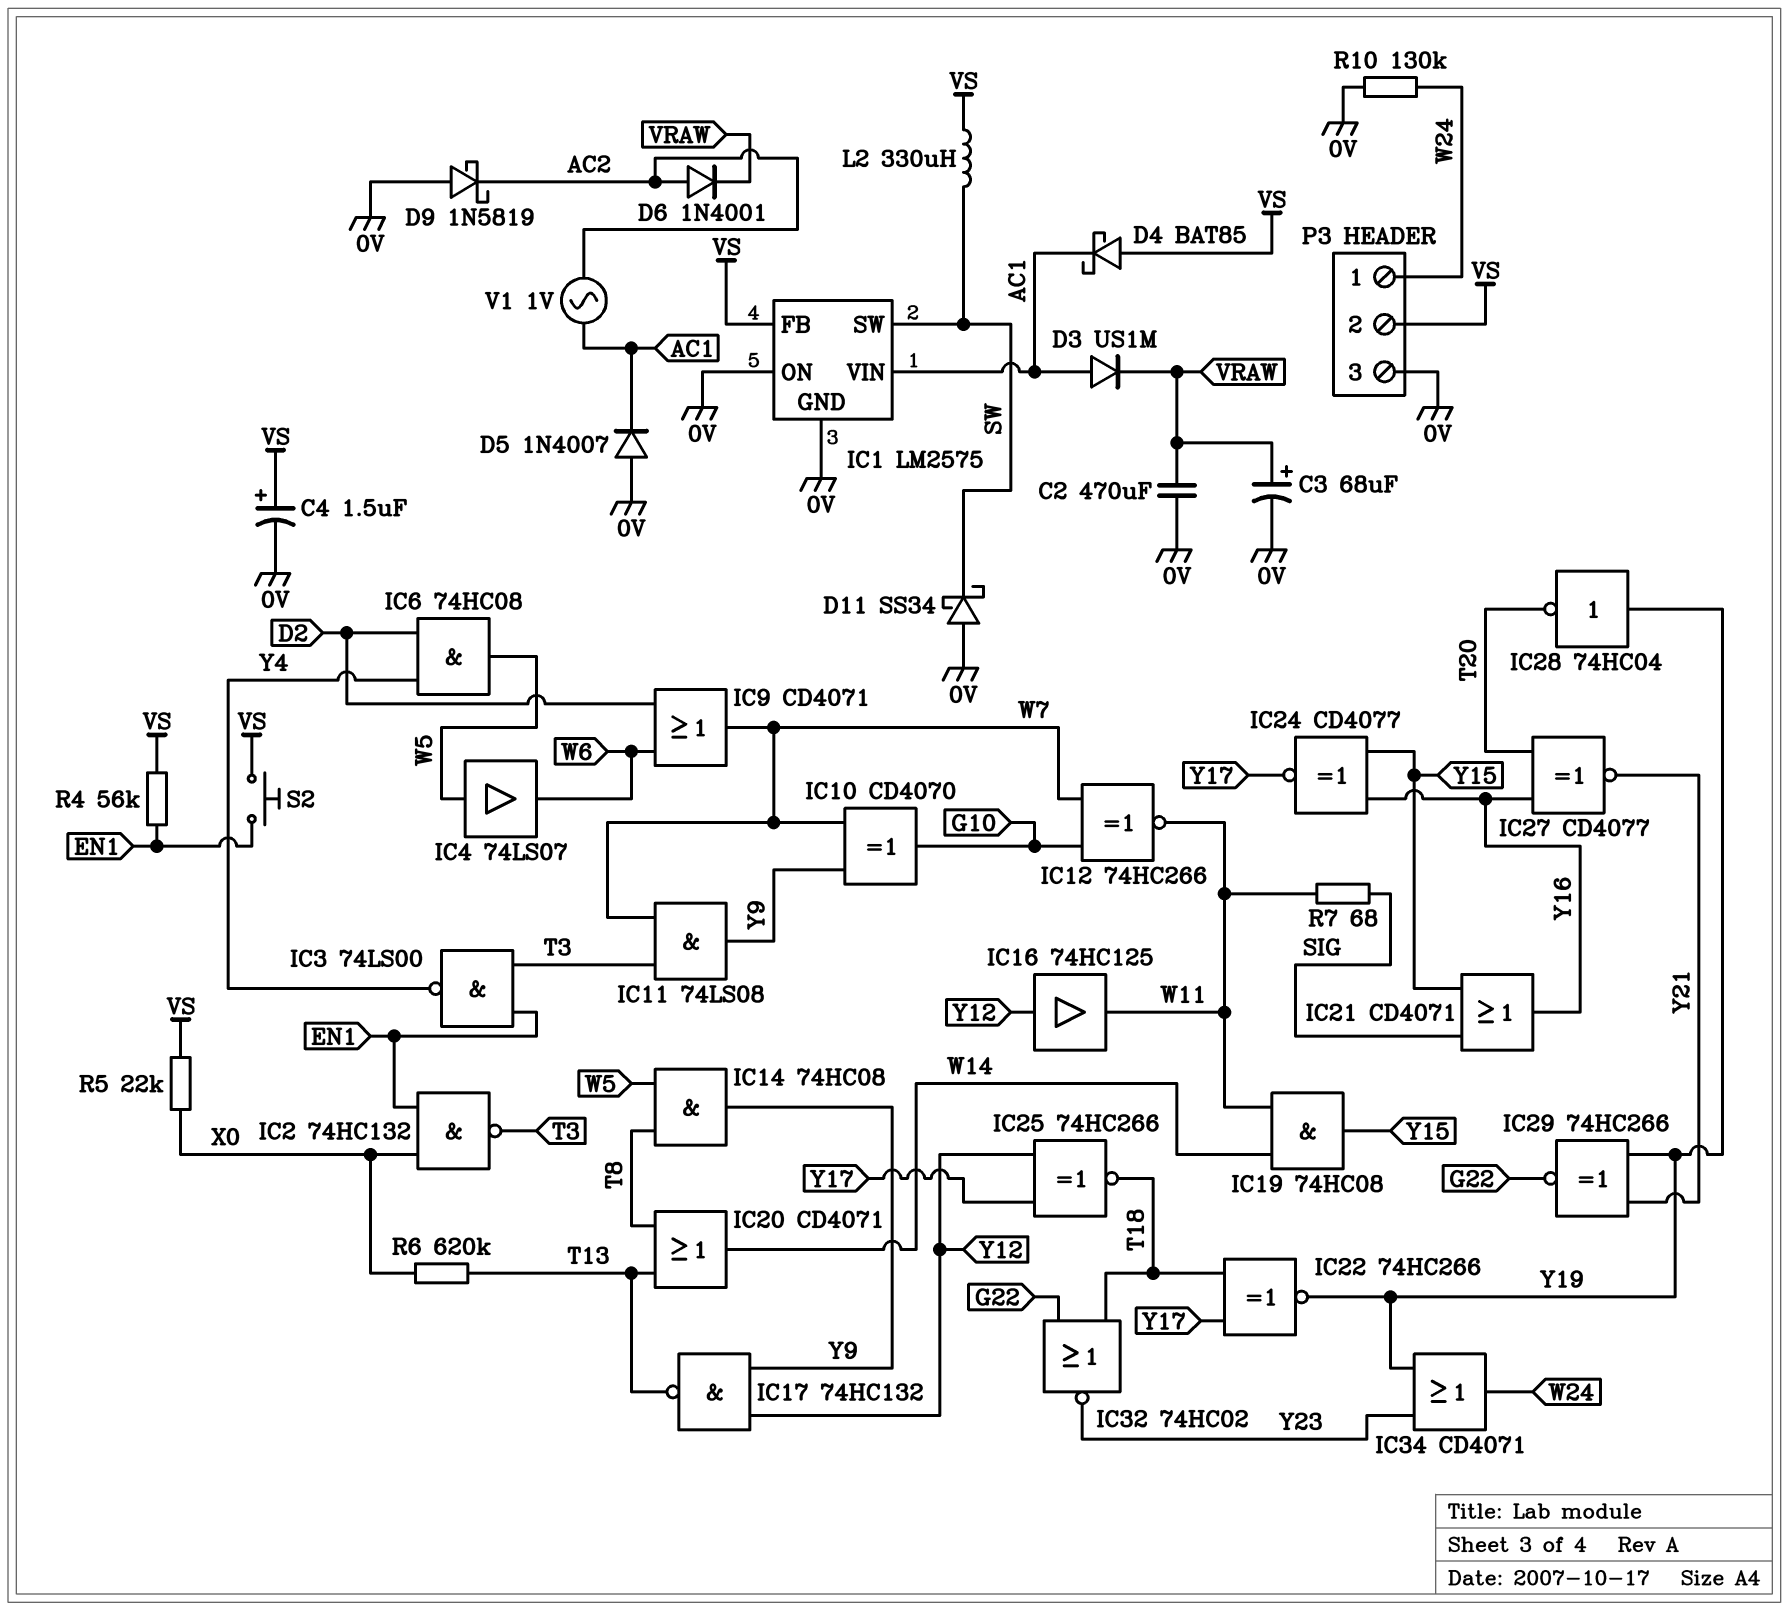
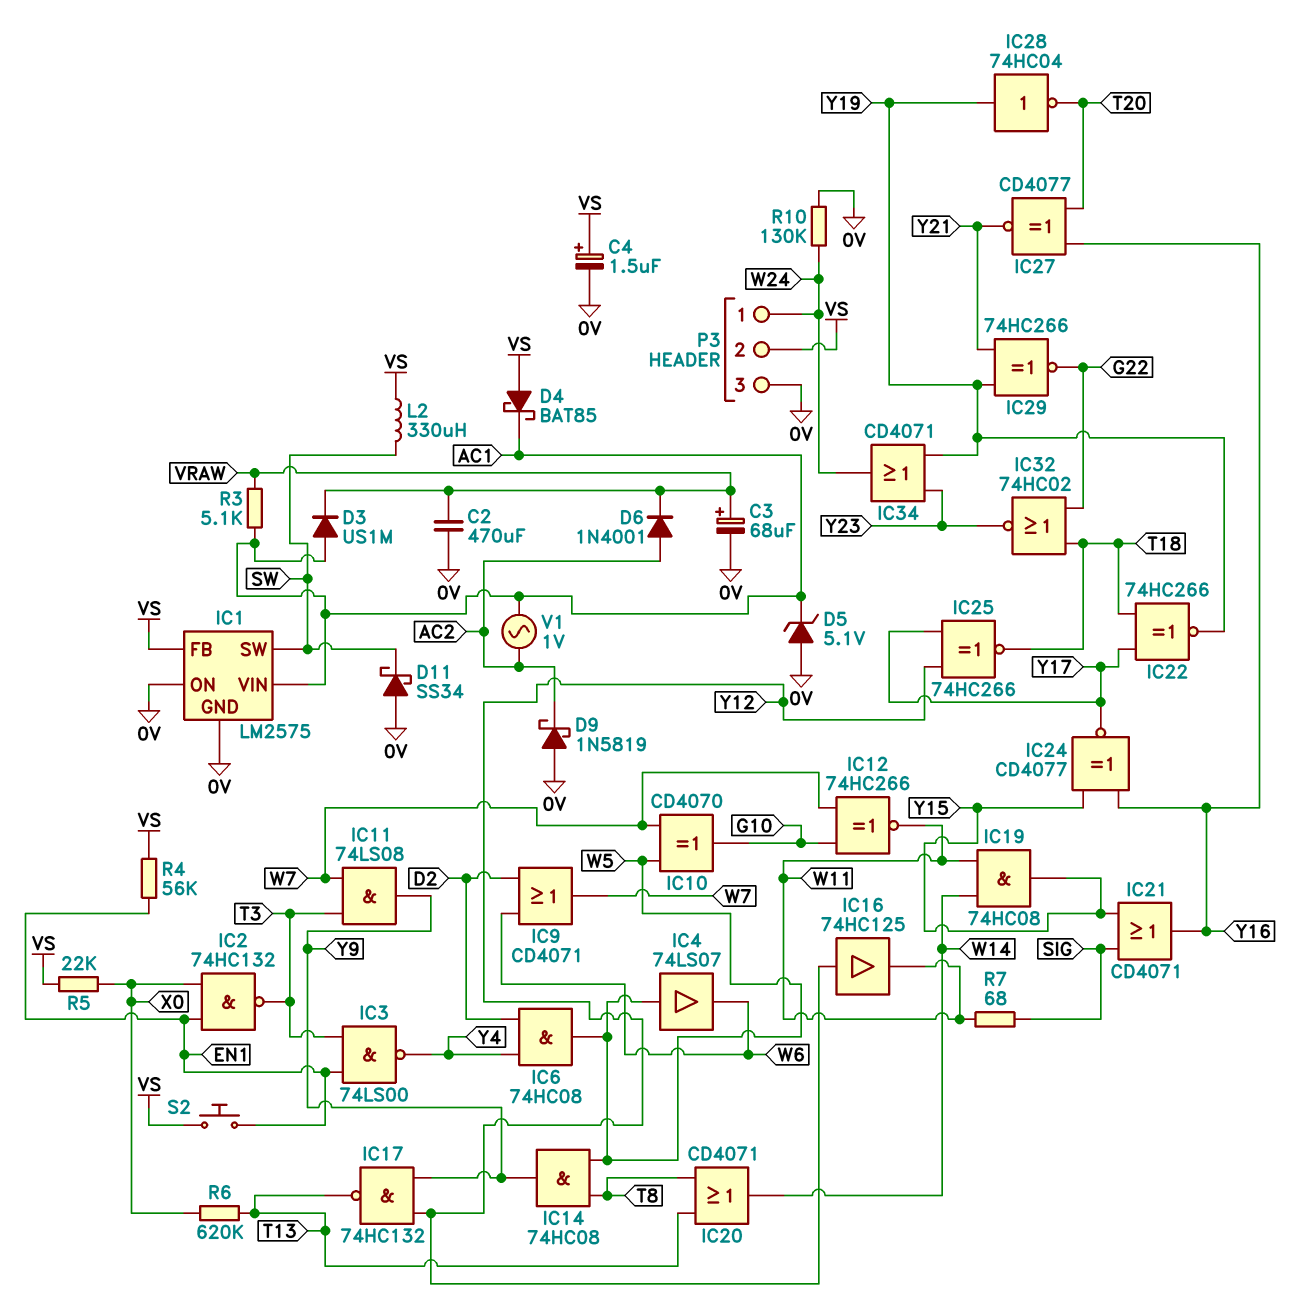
D5: diode 1N4007 (A 0V, K AC1) -> zener 5.1V (A 0V, K AC1)
IC10: XOR CD4070 (in W7, in Y9, out G10) -> XOR CD4070 (in W5, in W7, out G10)
R3: none -> 5.1k (AC1, VRAW)

